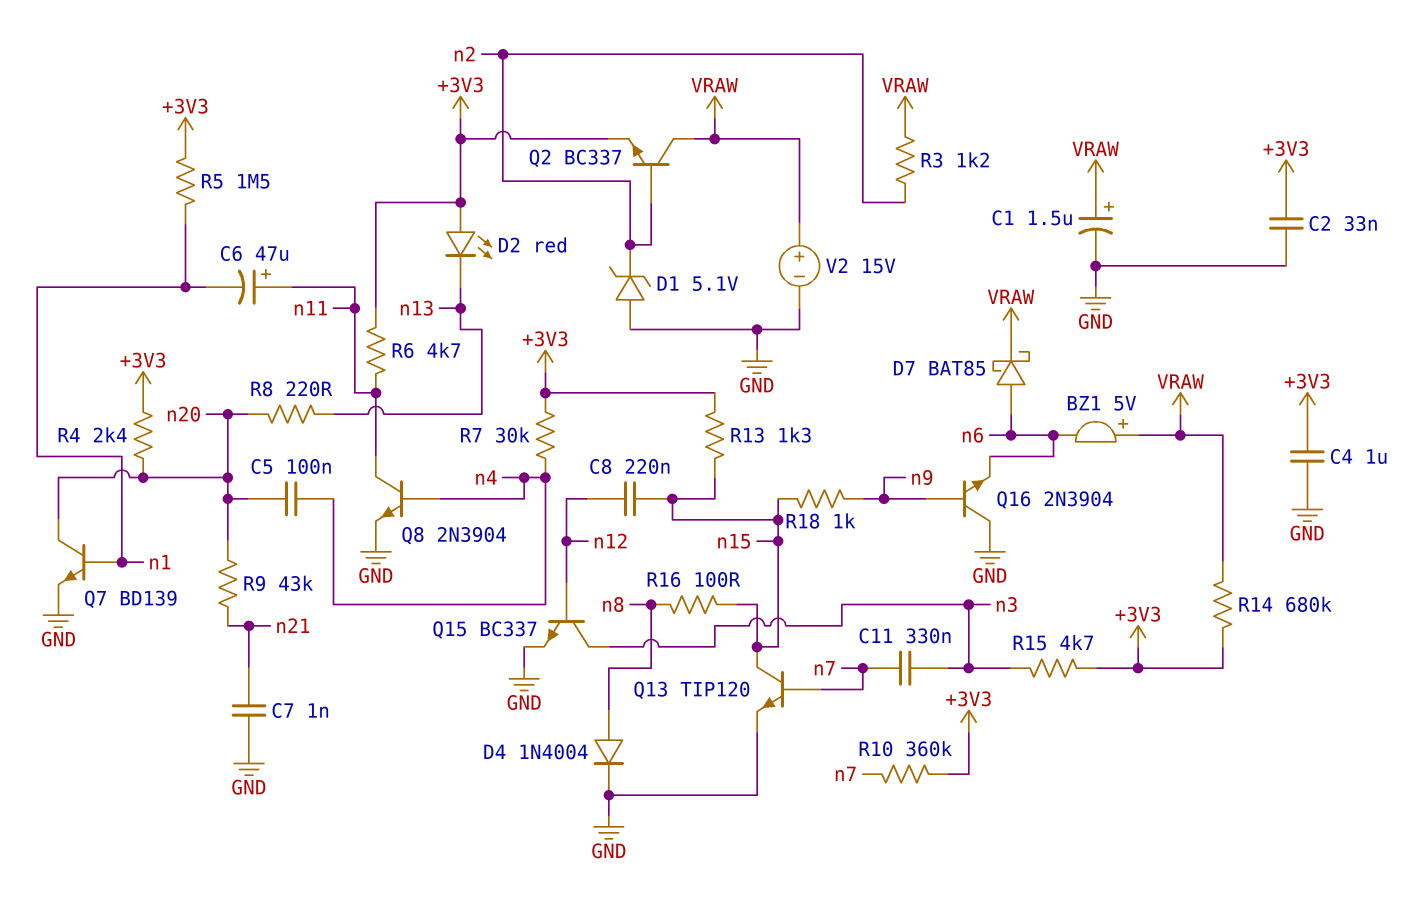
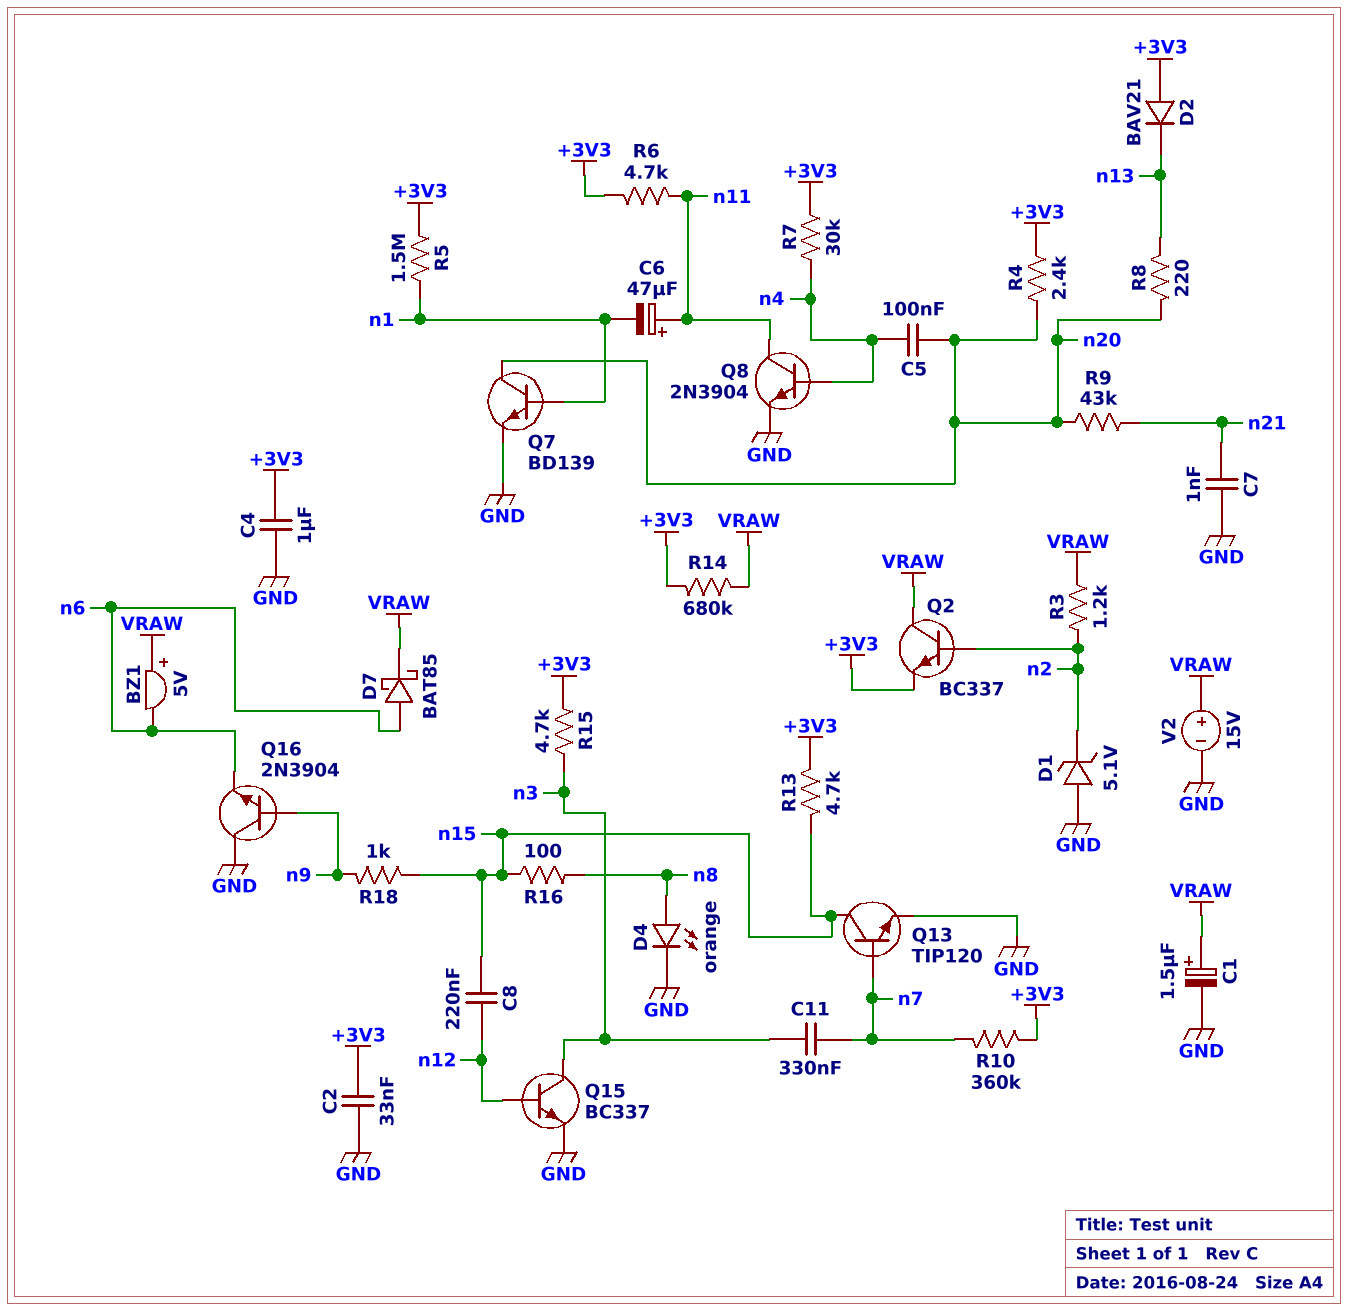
D2: LED red (A +3V3, K n13) -> diode BAV21 (A +3V3, K n13)
D4: diode 1N4004 (A n8, K GND) -> LED orange (A n8, K GND)
R13: 1.3k (+3V3, n15) -> 4.7k (+3V3, n15)

